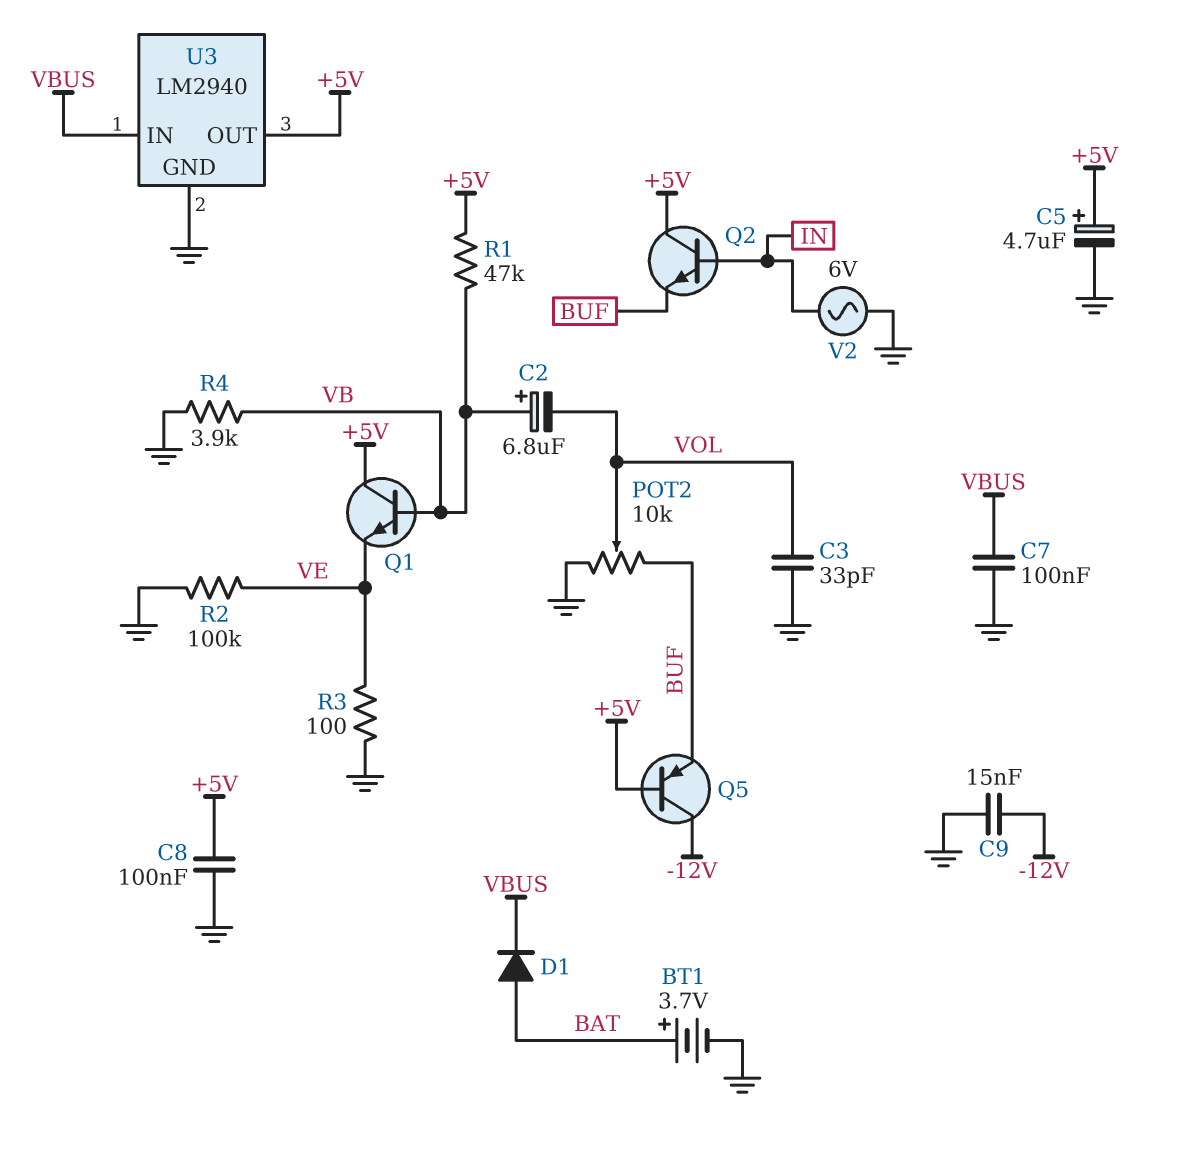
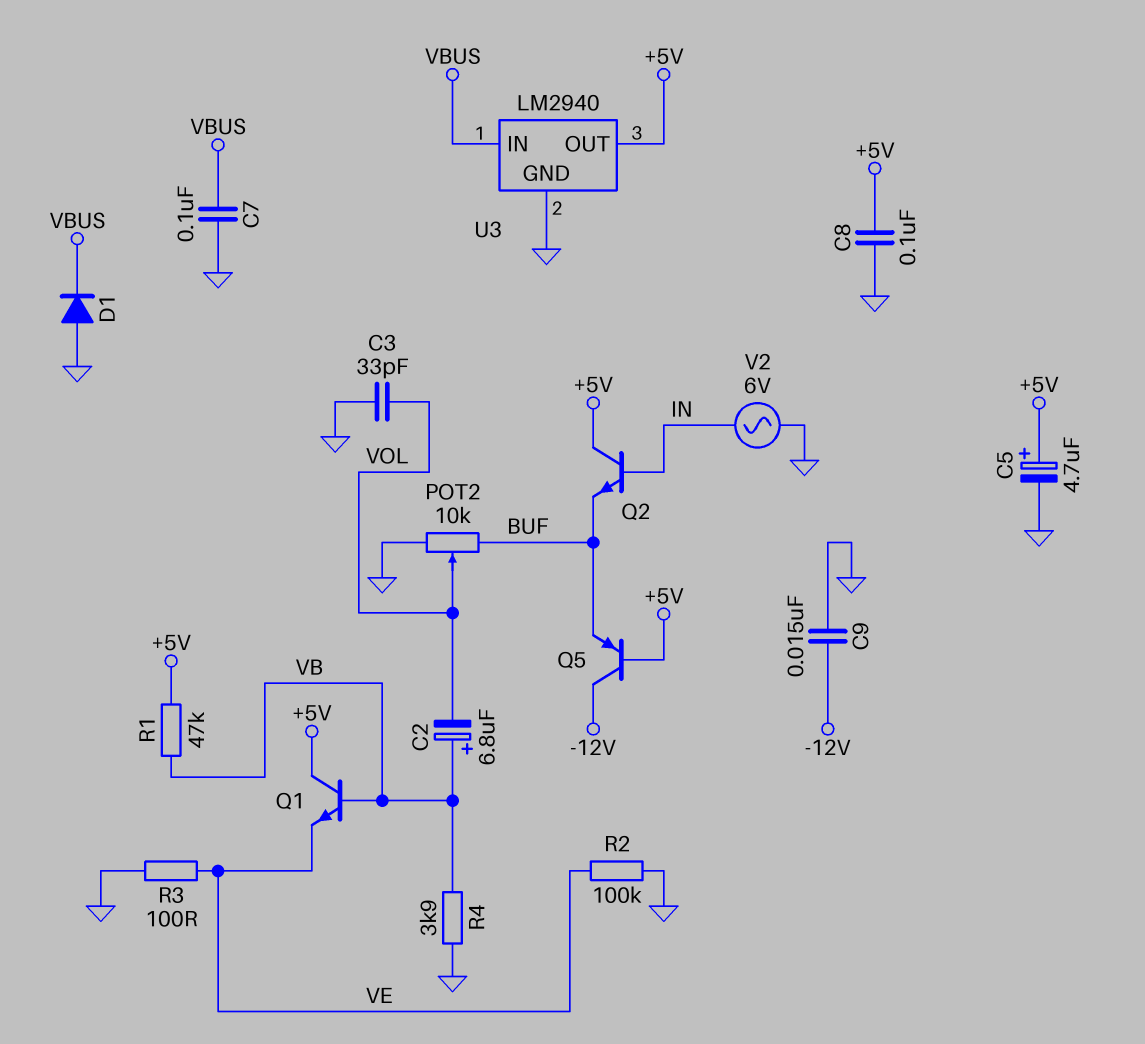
BT1: 3.7V (plus BAT, minus GND) -> none
D1: diode (A BAT, K VBUS) -> diode (A GND, K VBUS)

